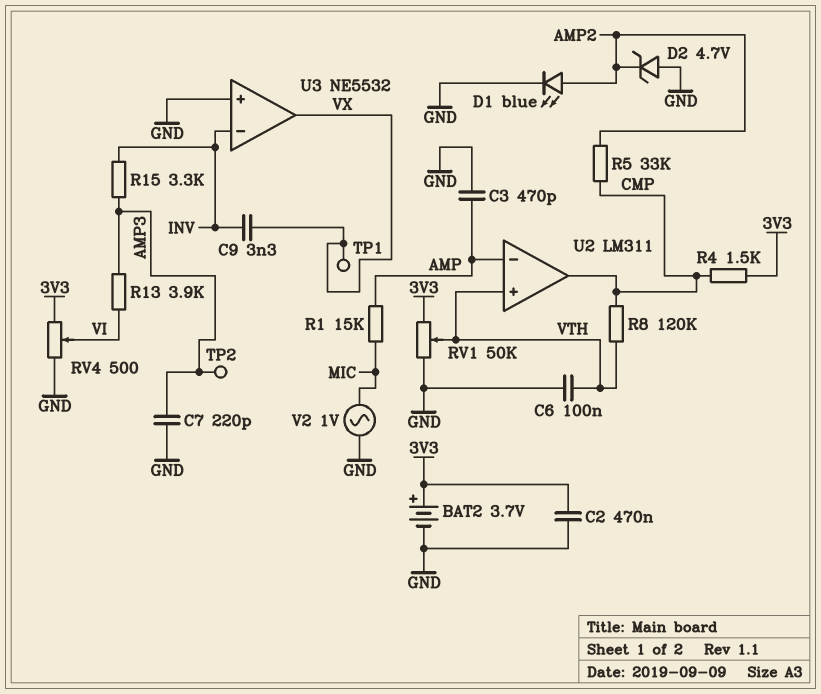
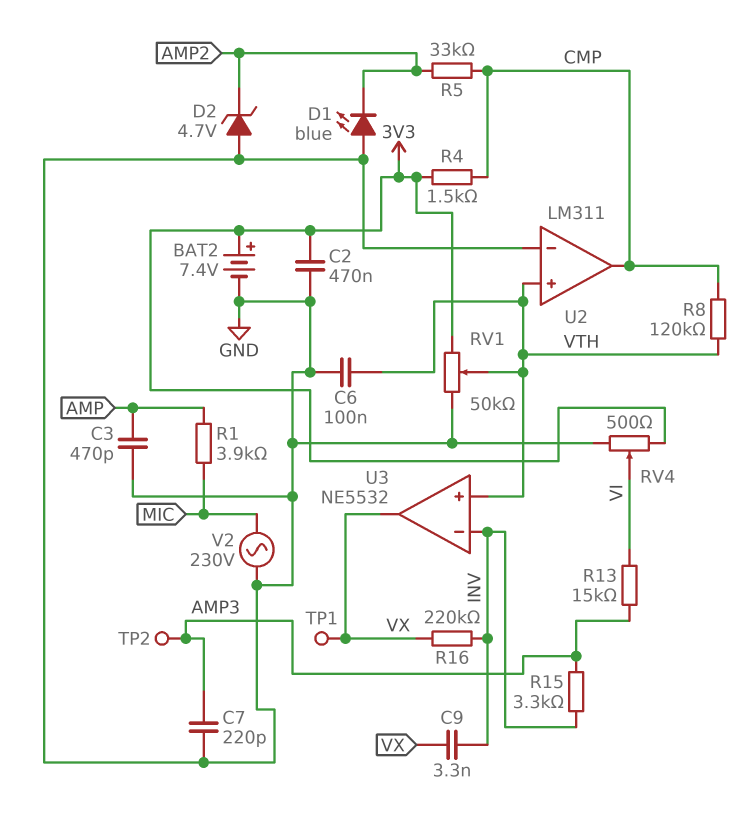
BAT2: 3.7V (plus 3V3, minus GND) -> 7.4V (plus 3V3, minus GND)
D1: LED blue (A AMP2, K GND) -> LED blue (A GND, K AMP2)
R1: 15k (AMP, MIC) -> 3.9k (AMP, MIC)
R13: 3.9k (AMP3, VI) -> 15k (AMP3, VI)
R16: none -> 220k (INV, VX)
U2 pin in-: AMP -> GND
U3 pin in+: GND -> VTH
V2: AC 1V (GND, MIC) -> AC 230V (GND, MIC)

